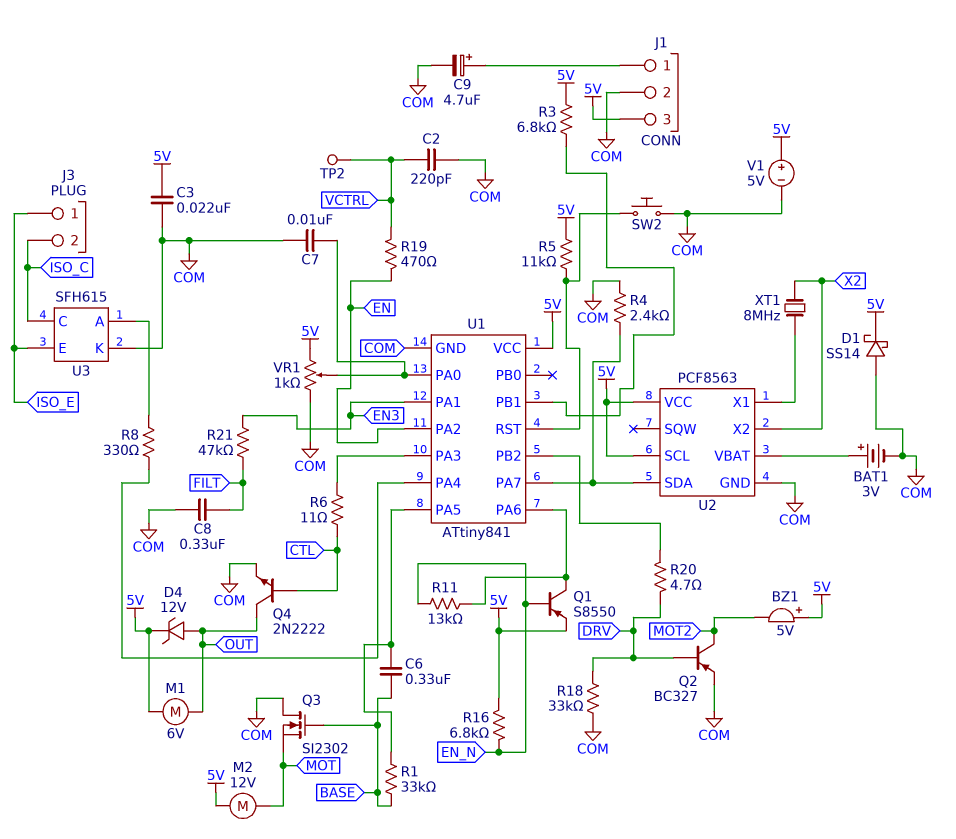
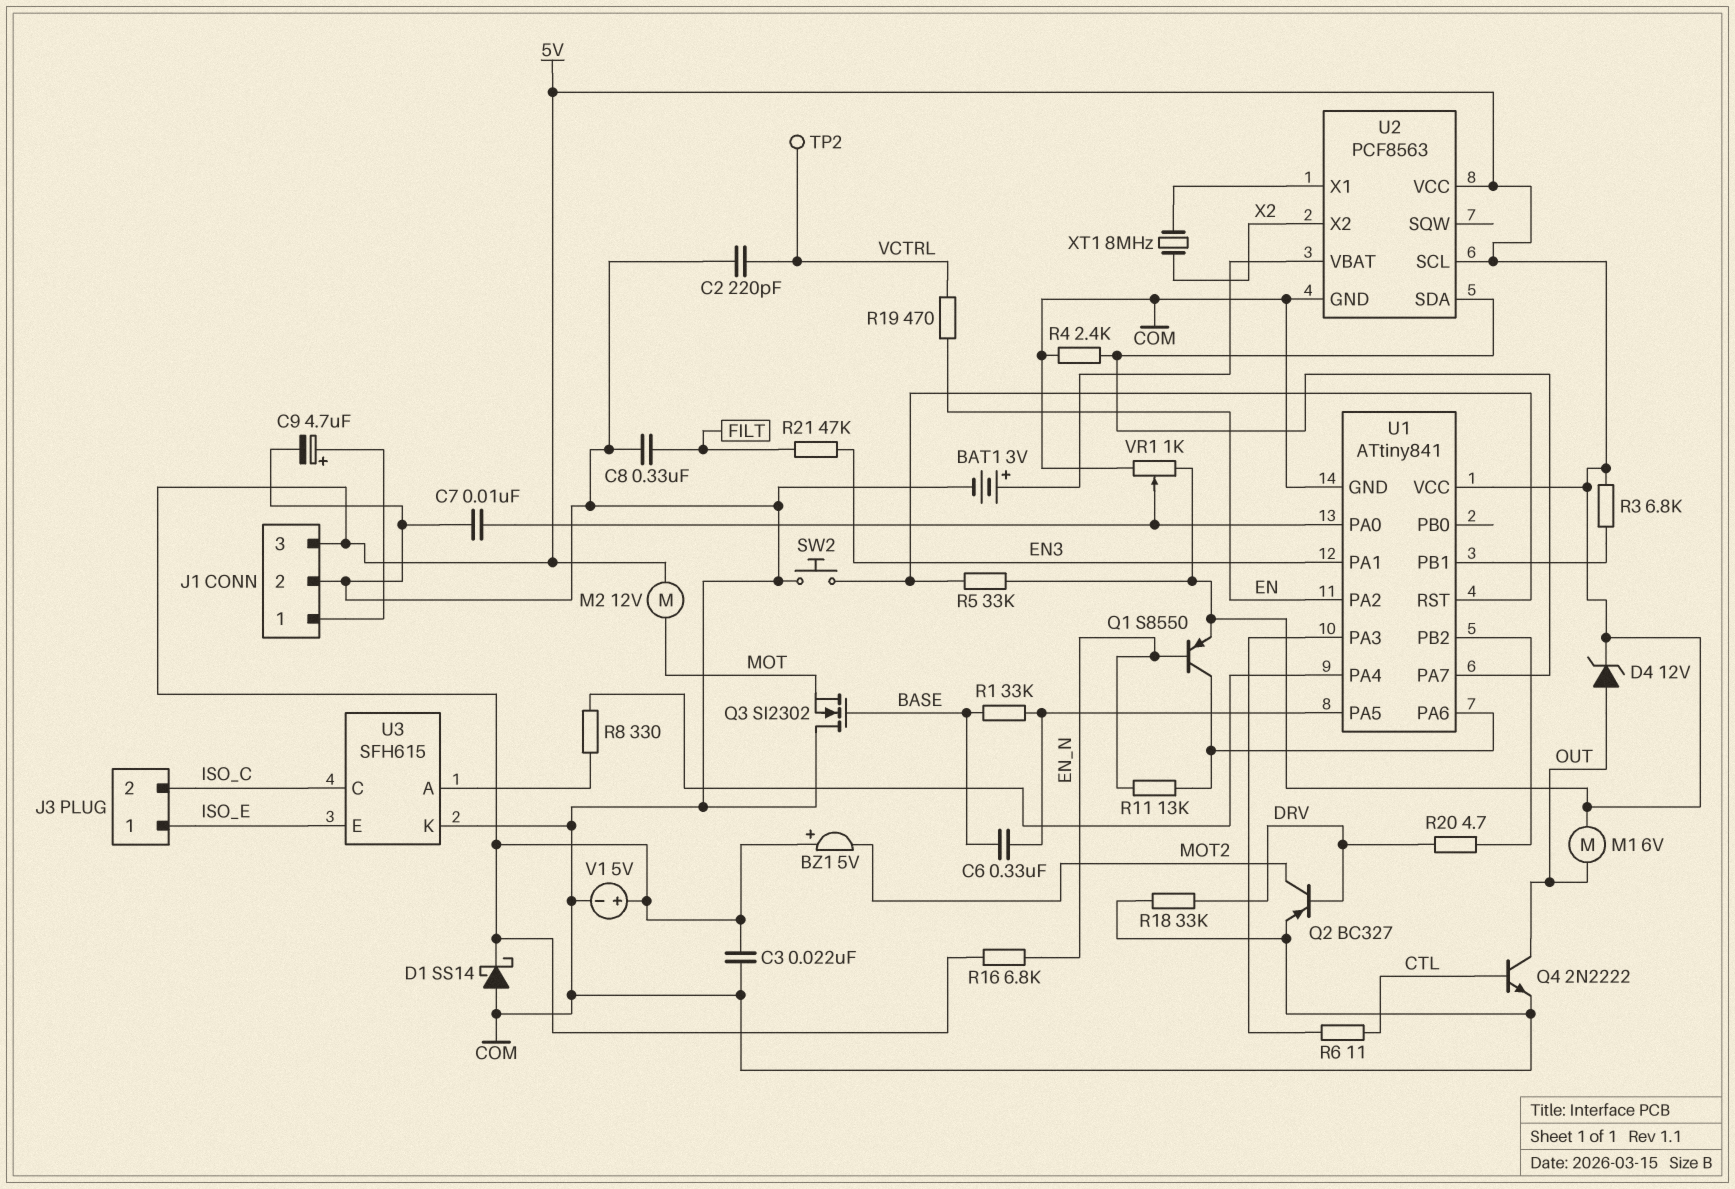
R5: 11k (5V, U1/RST) -> 33k (5V, U1/RST)

